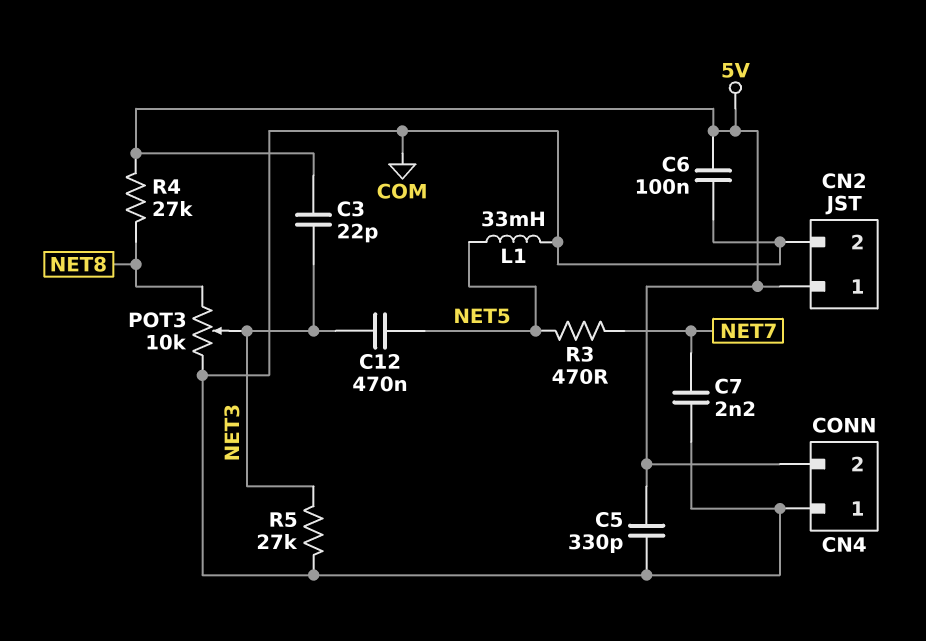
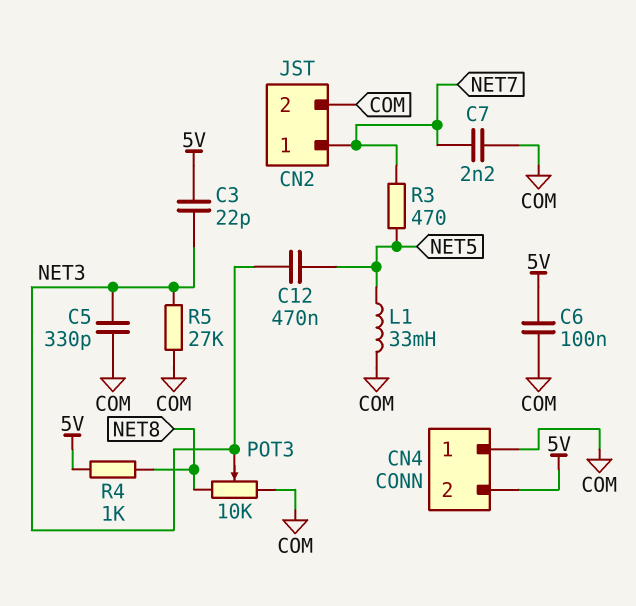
C5: 330pF (5V, COM) -> 330pF (COM, NET3)
CN2 pin 1: 5V -> NET7
R4: 27k (5V, NET8) -> 1k (5V, NET8)

